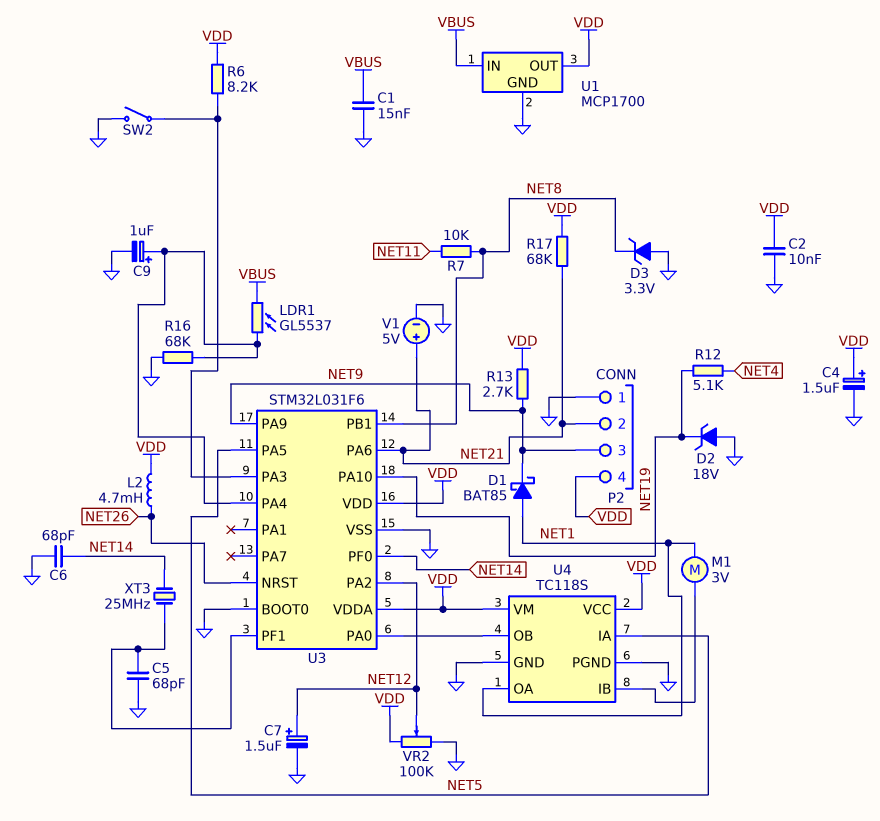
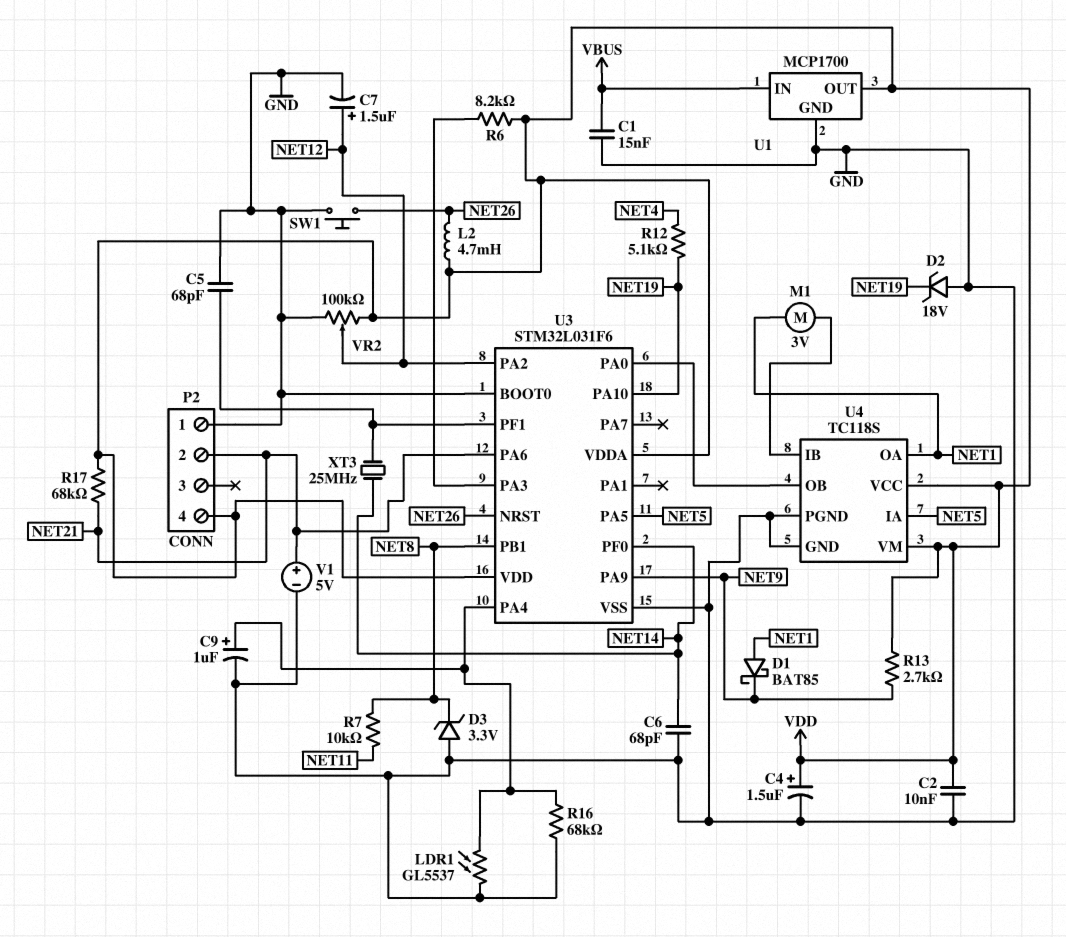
LDR1: GL5537 (U3/PA4, VBUS) -> GL5537 (GND, U3/PA4)
P2 pin 3: NET9 -> none
SW1: none -> button (GND, NET26)
SW2: switch (GND, U3/PA3) -> none

